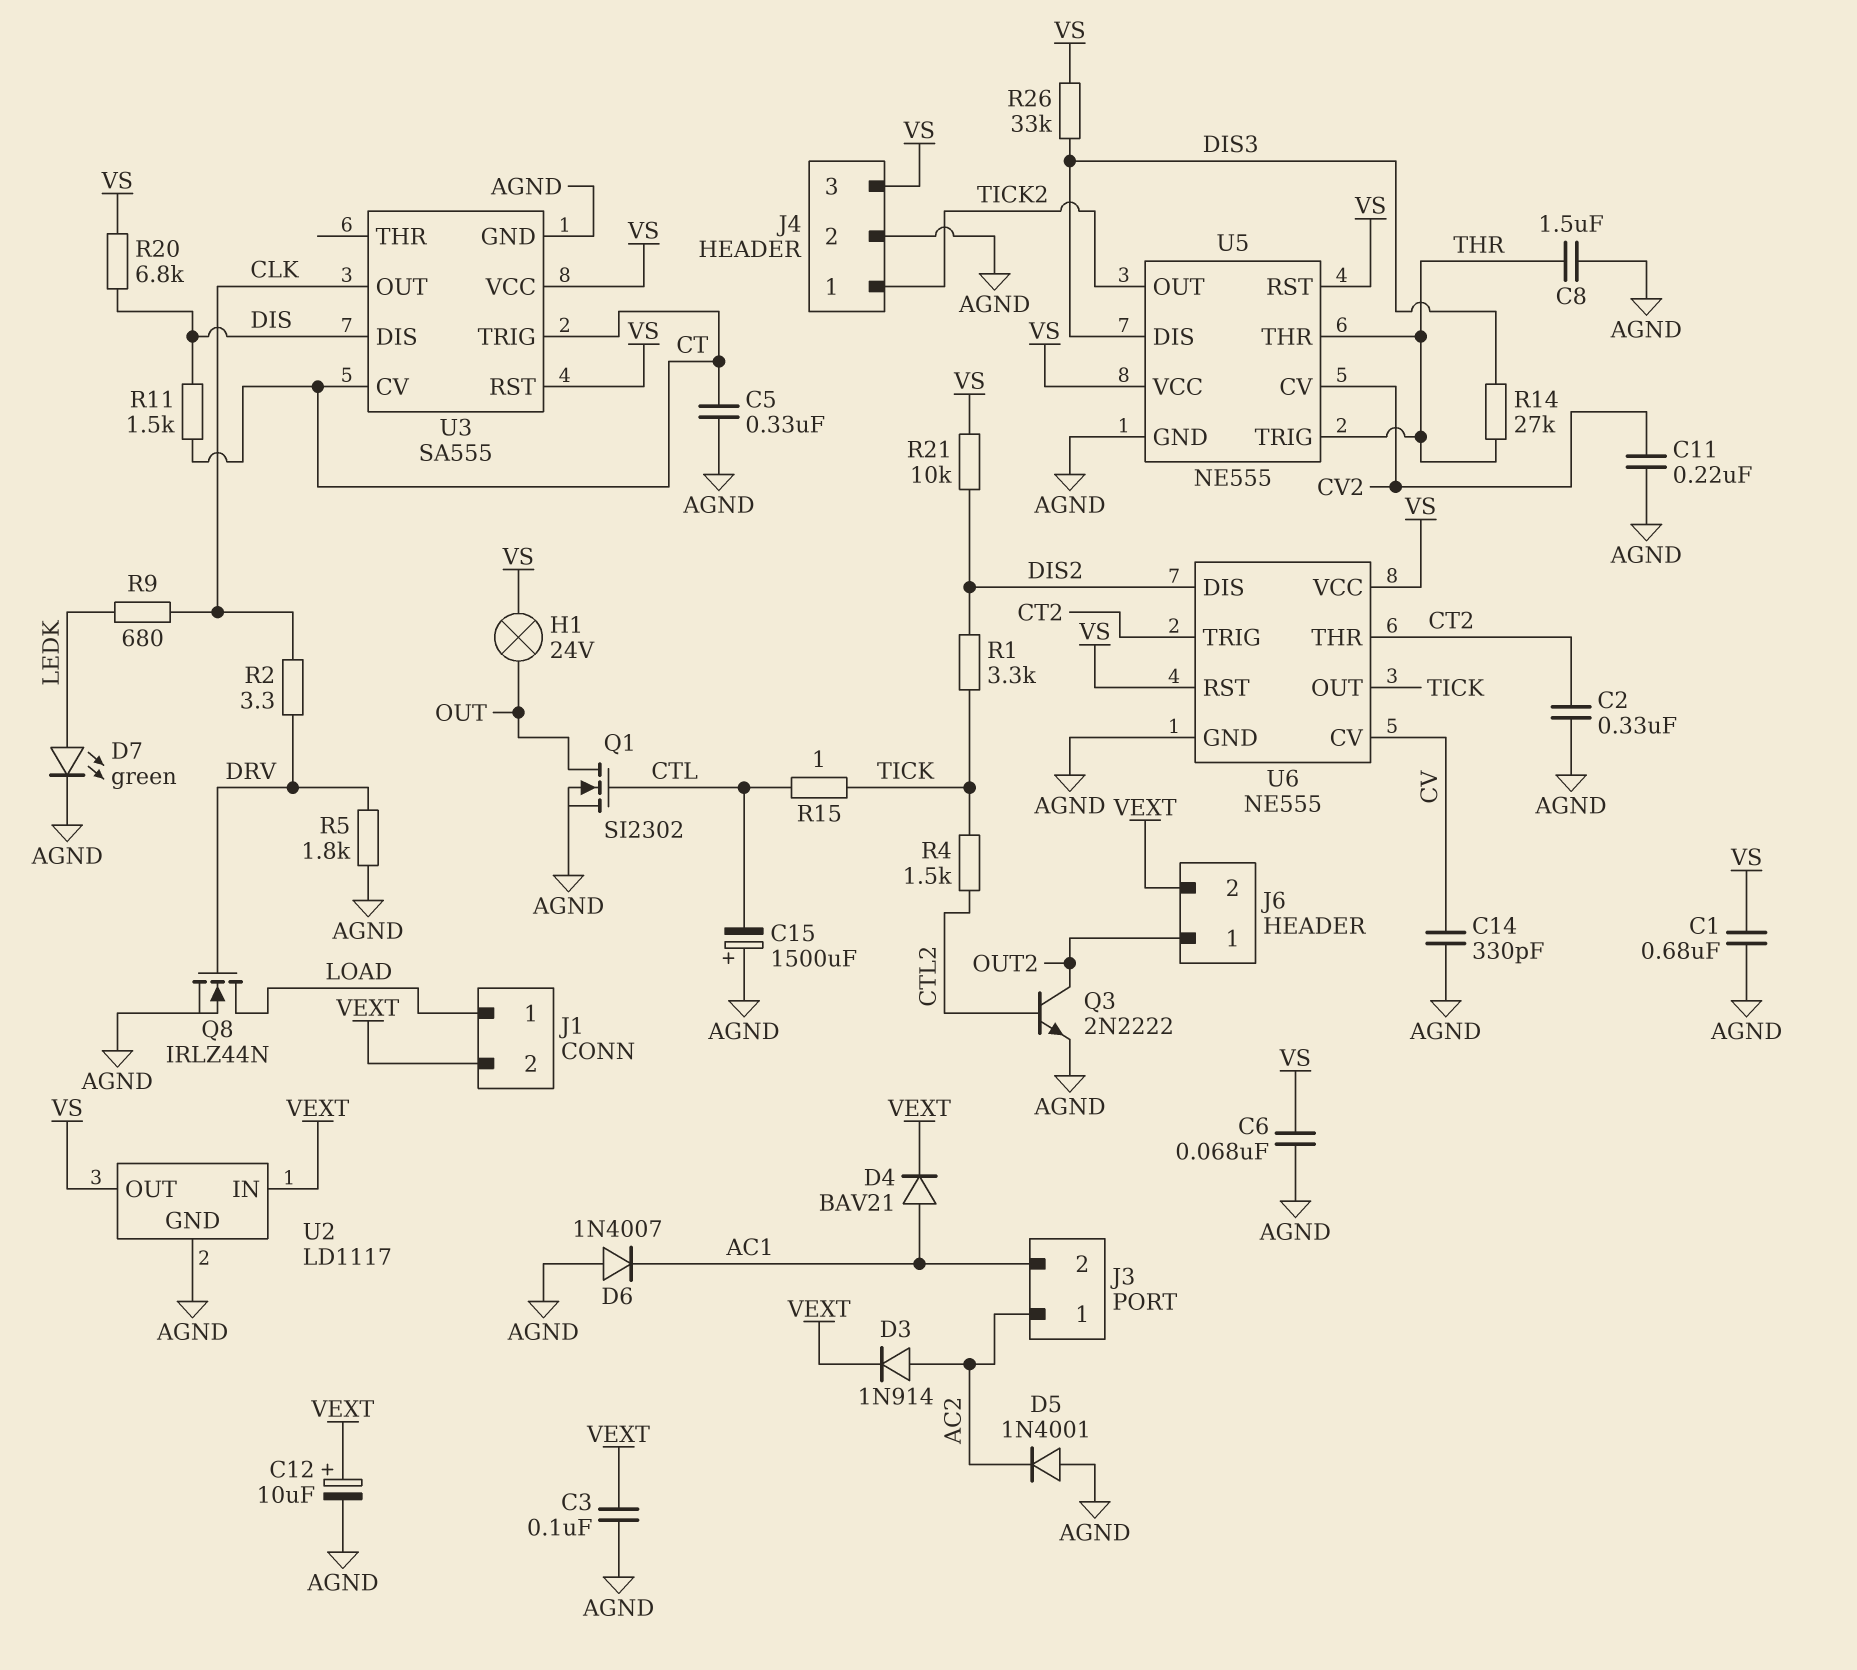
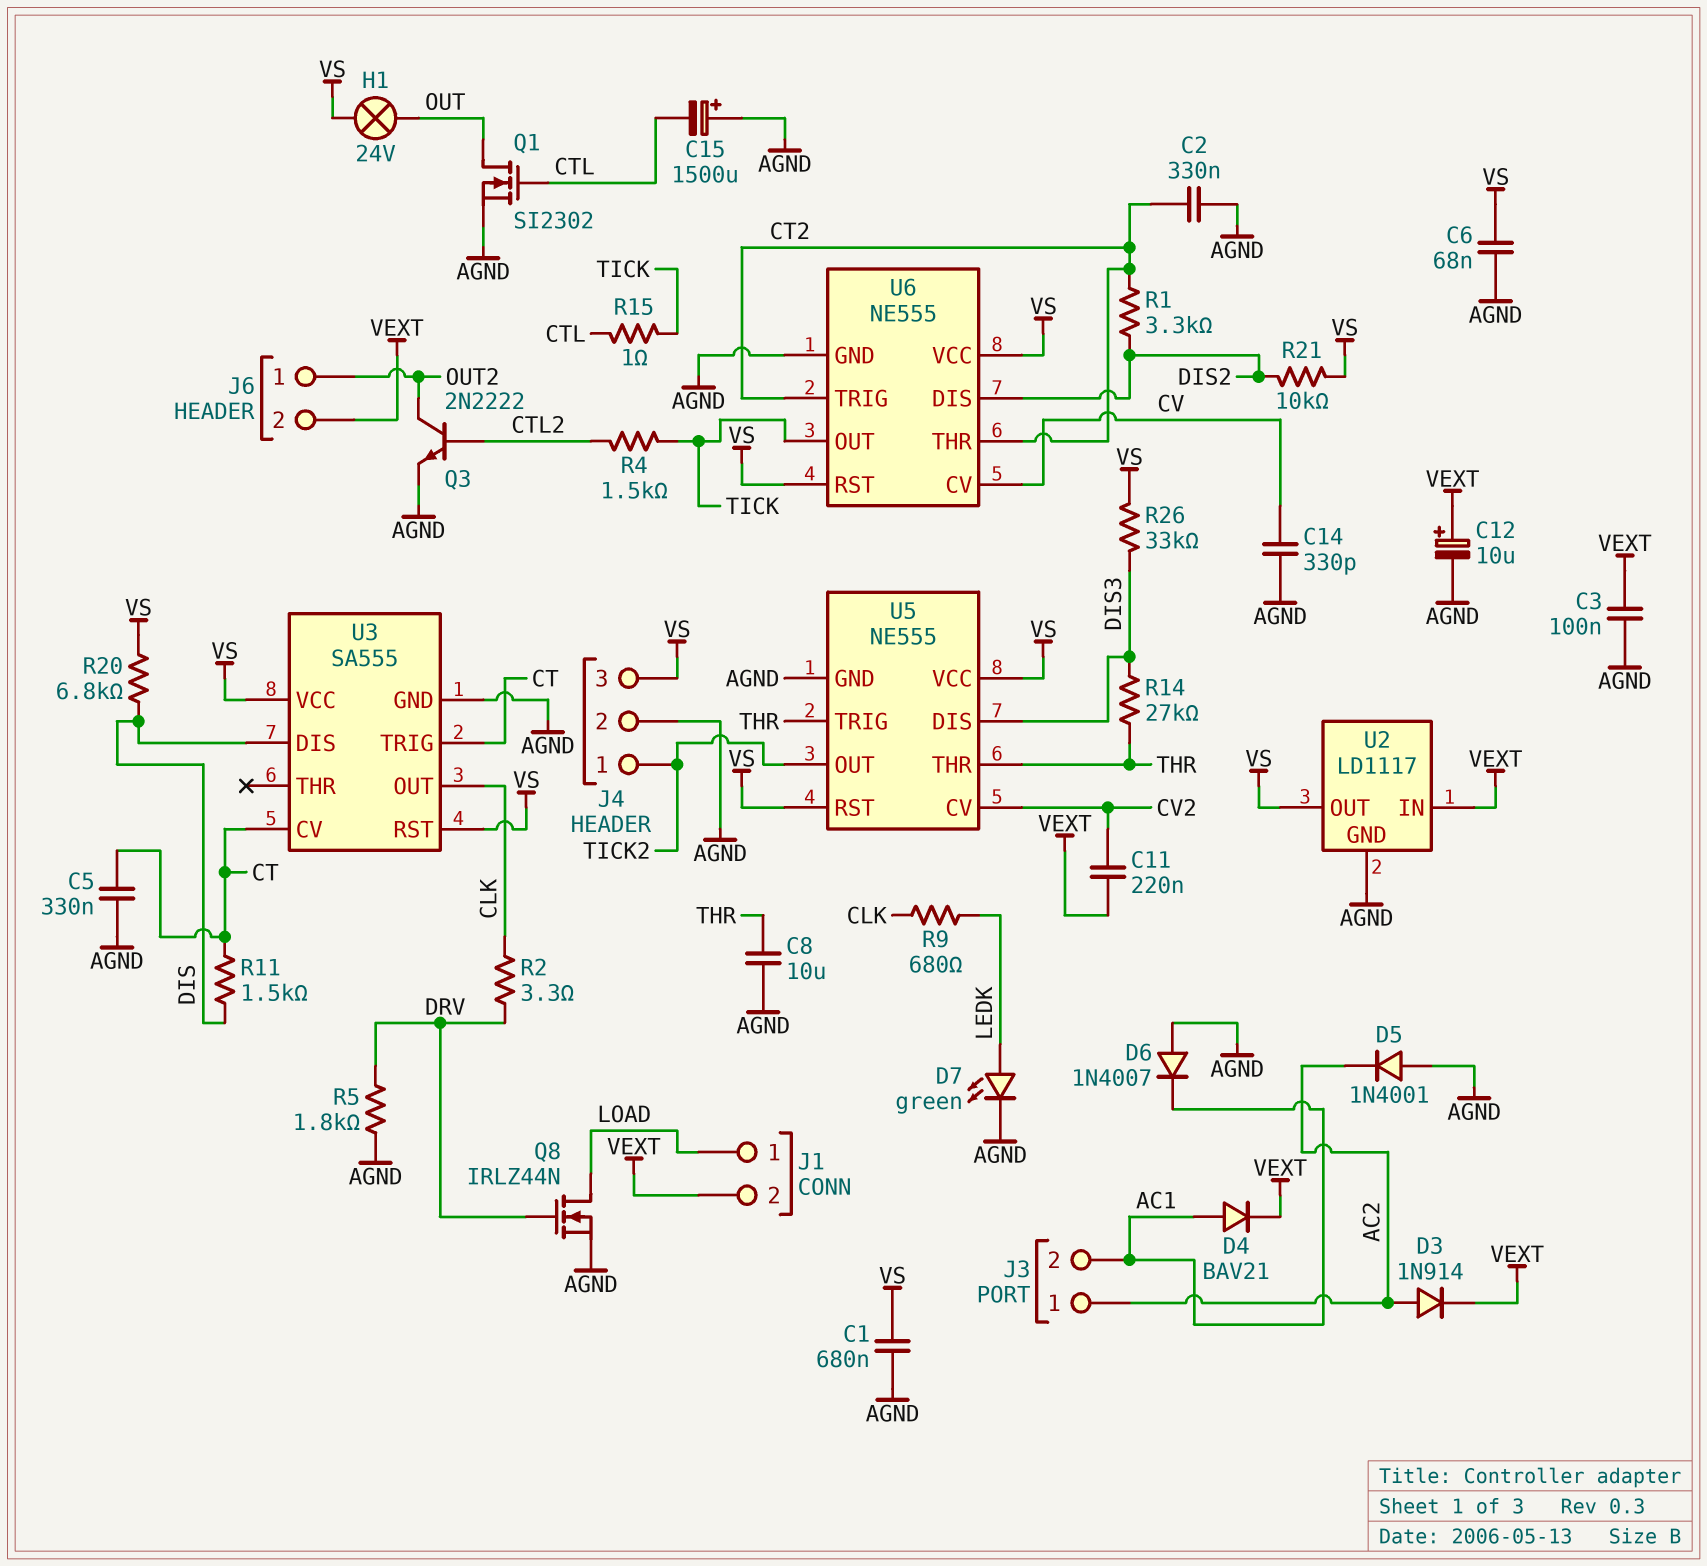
C8: 1.5uF (AGND, THR) -> 10uF (AGND, THR)
C11: 220nF (AGND, CV2) -> 220nF (CV2, VEXT)
R1: 3.3k (DIS2, TICK) -> 3.3k (CT2, DIS2)

